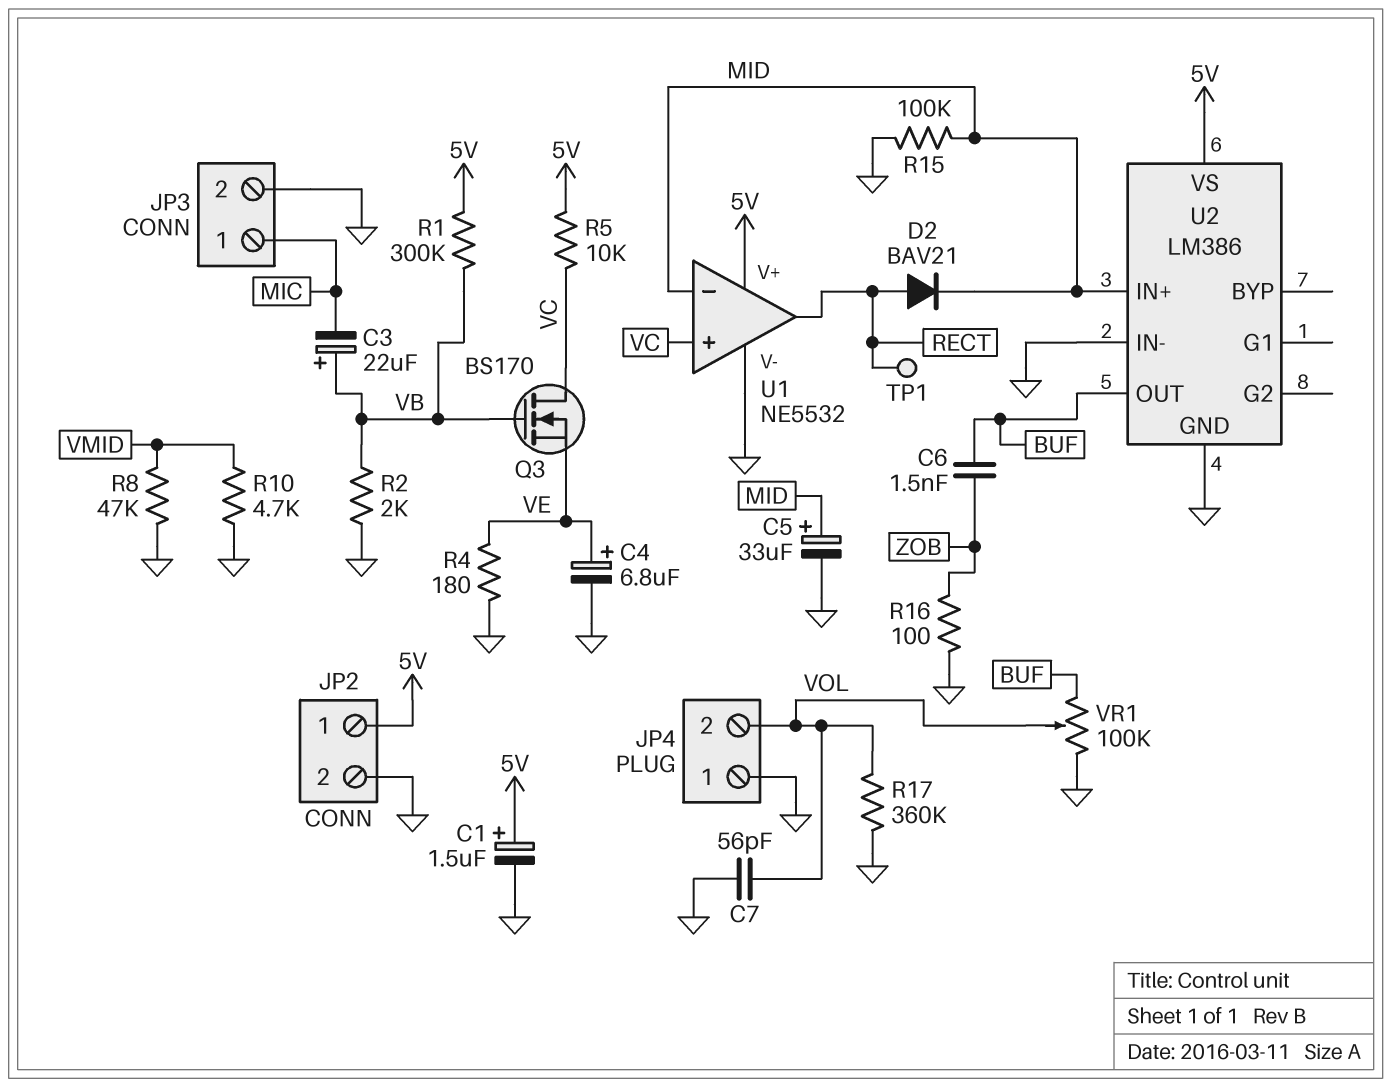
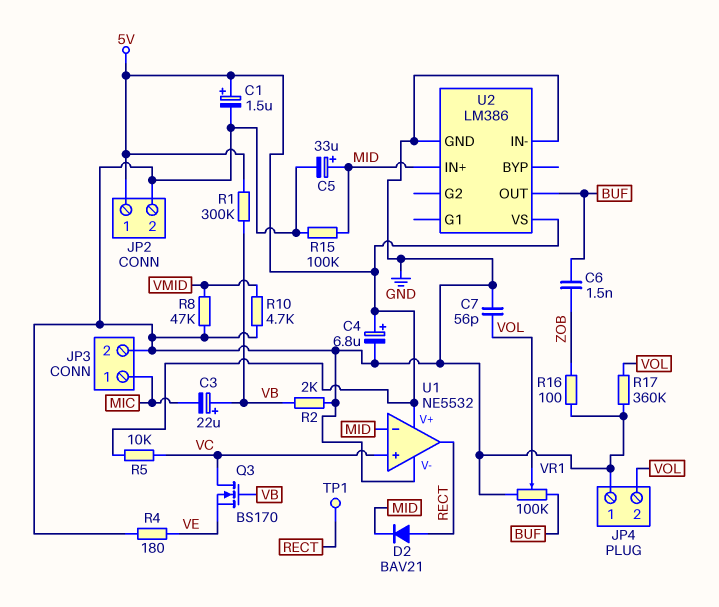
C4: 6.8uF (plus VE, minus GND) -> 6.8uF (plus 5V, minus GND)

